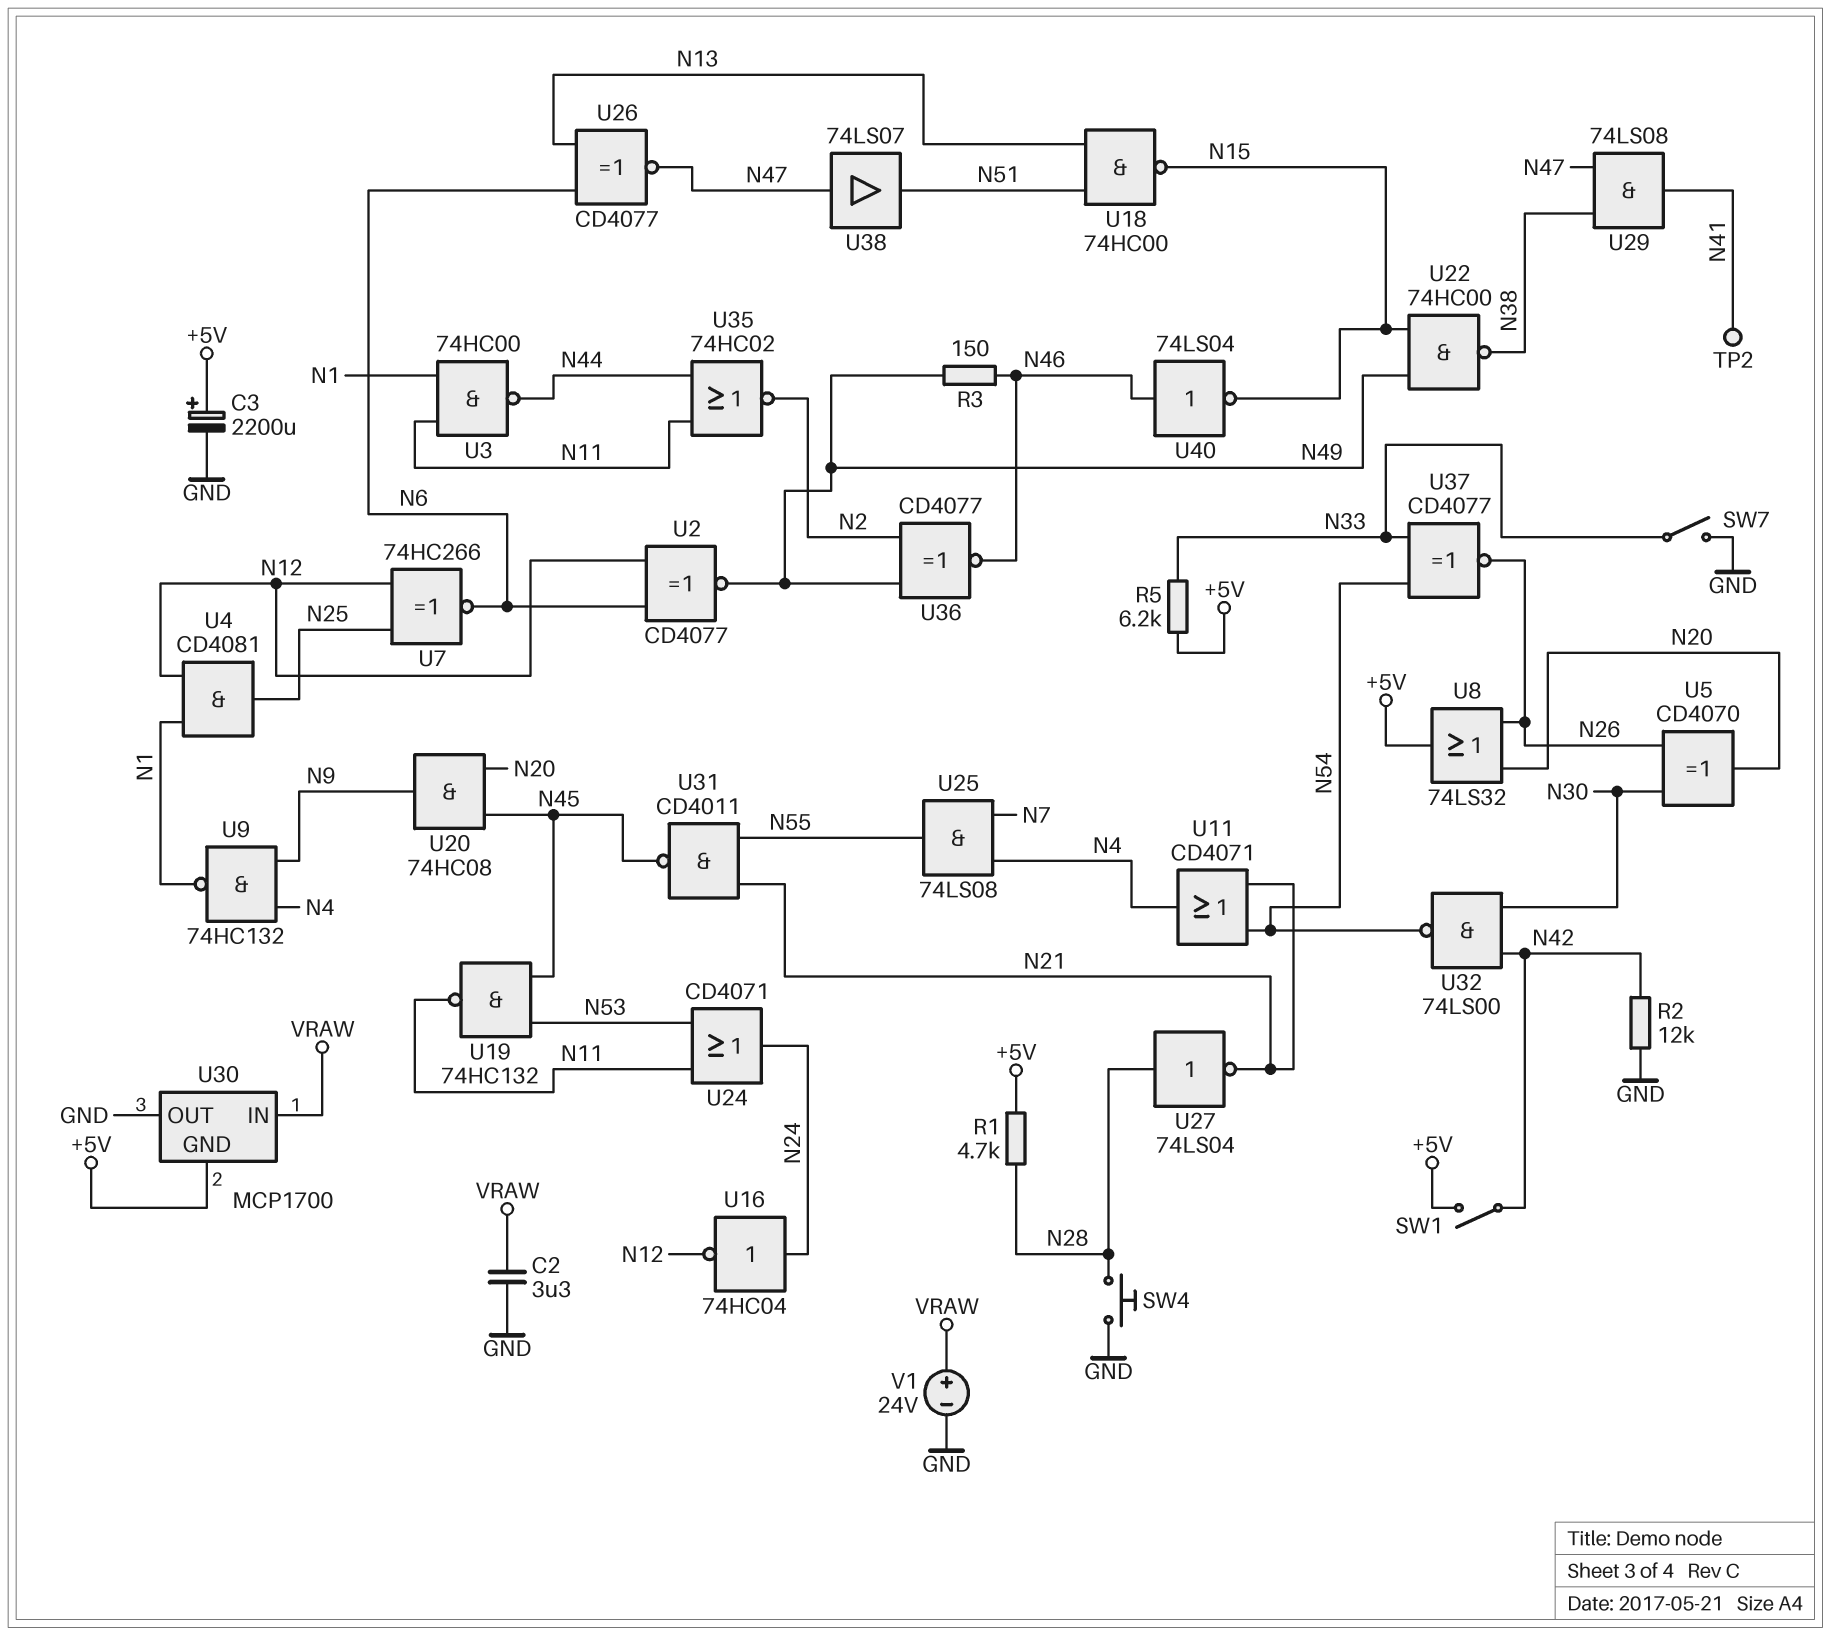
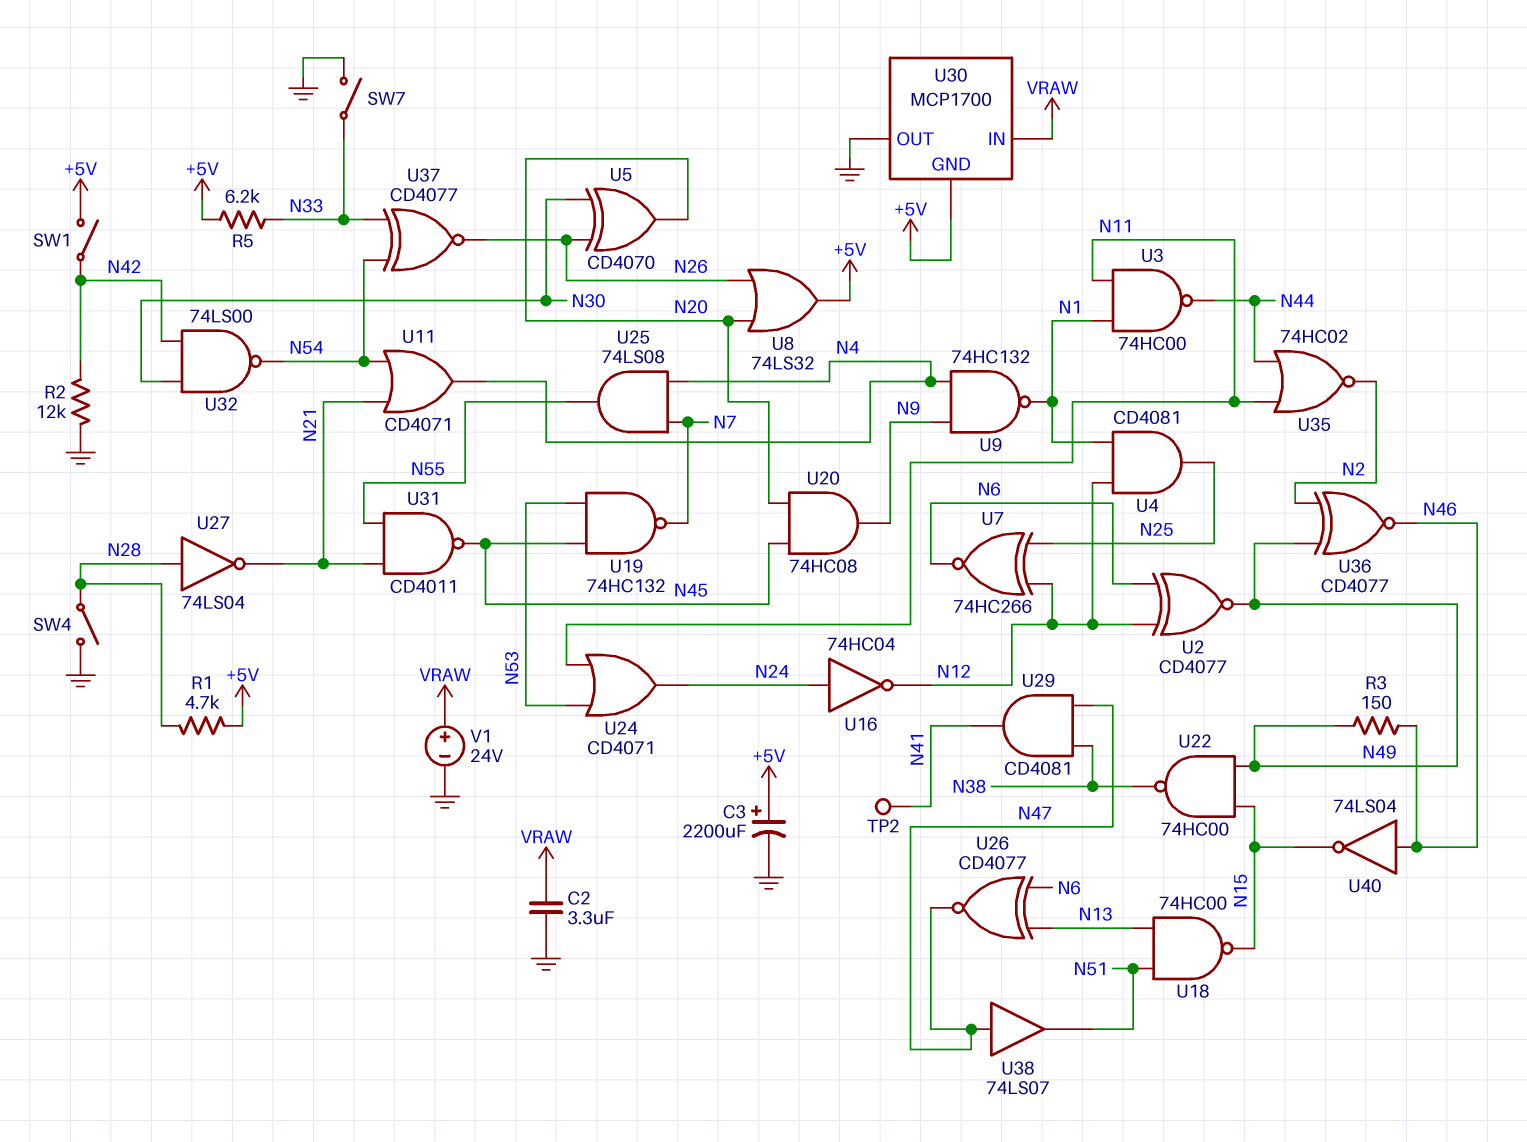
SW4: button (GND, N28) -> switch (GND, N28)
U19: NAND 74HC132 (in N45, in N53, out N11) -> NAND 74HC132 (in N45, in N53, out N7)
U29: AND 74LS08 (in N38, in N47, out N41) -> AND CD4081 (in N38, in N47, out N41)

